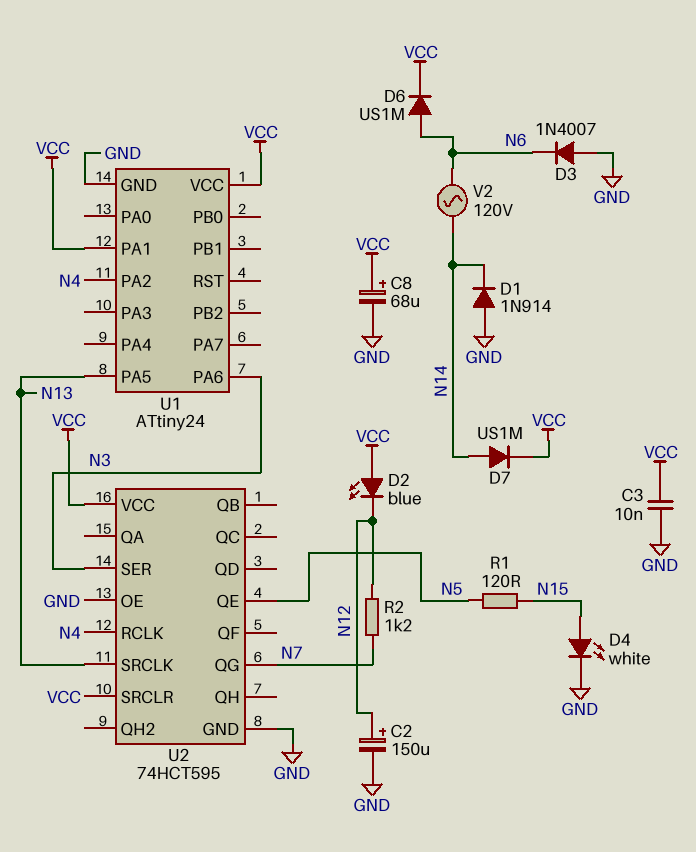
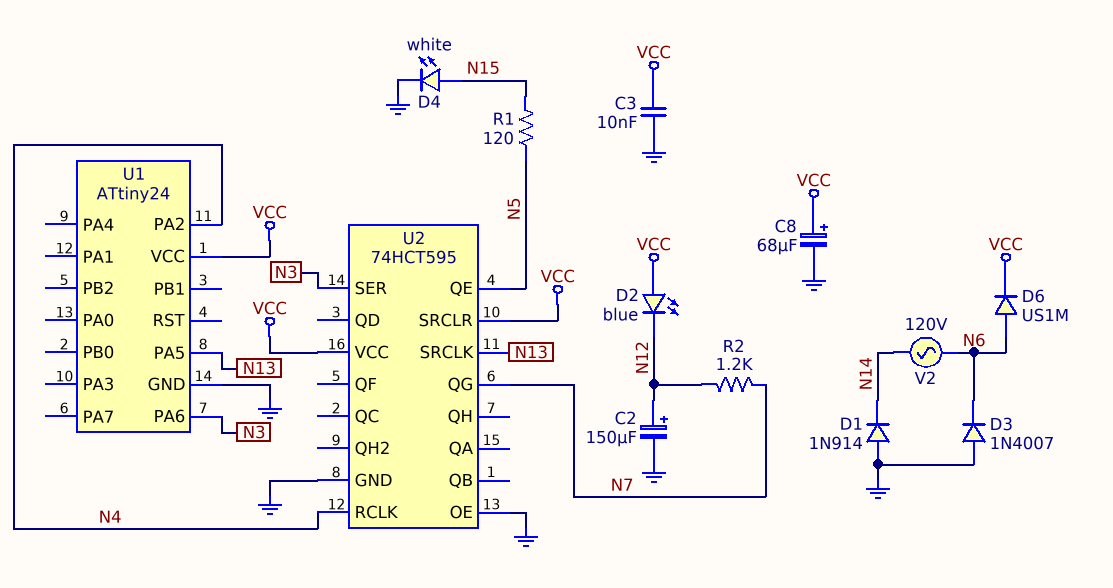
D7: diode US1M (A N14, K VCC) -> none
U1 pin PA1: VCC -> none

